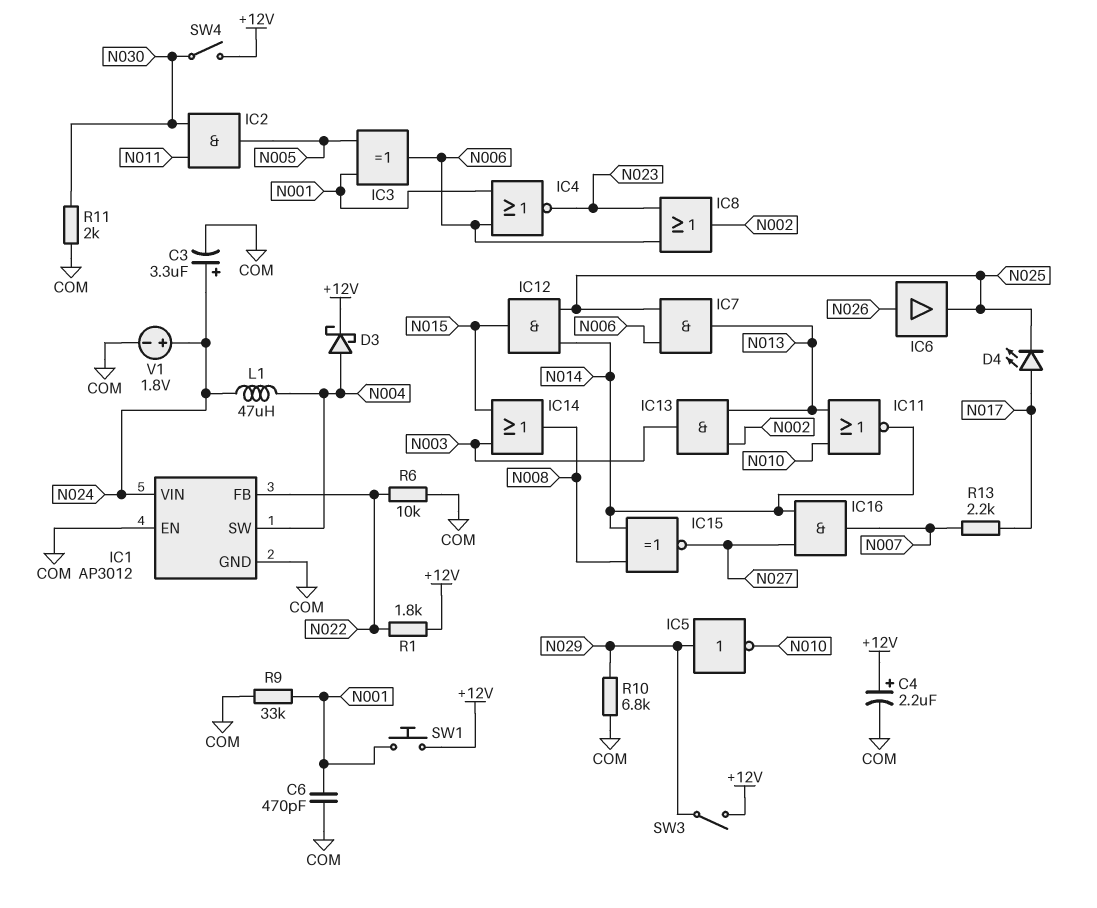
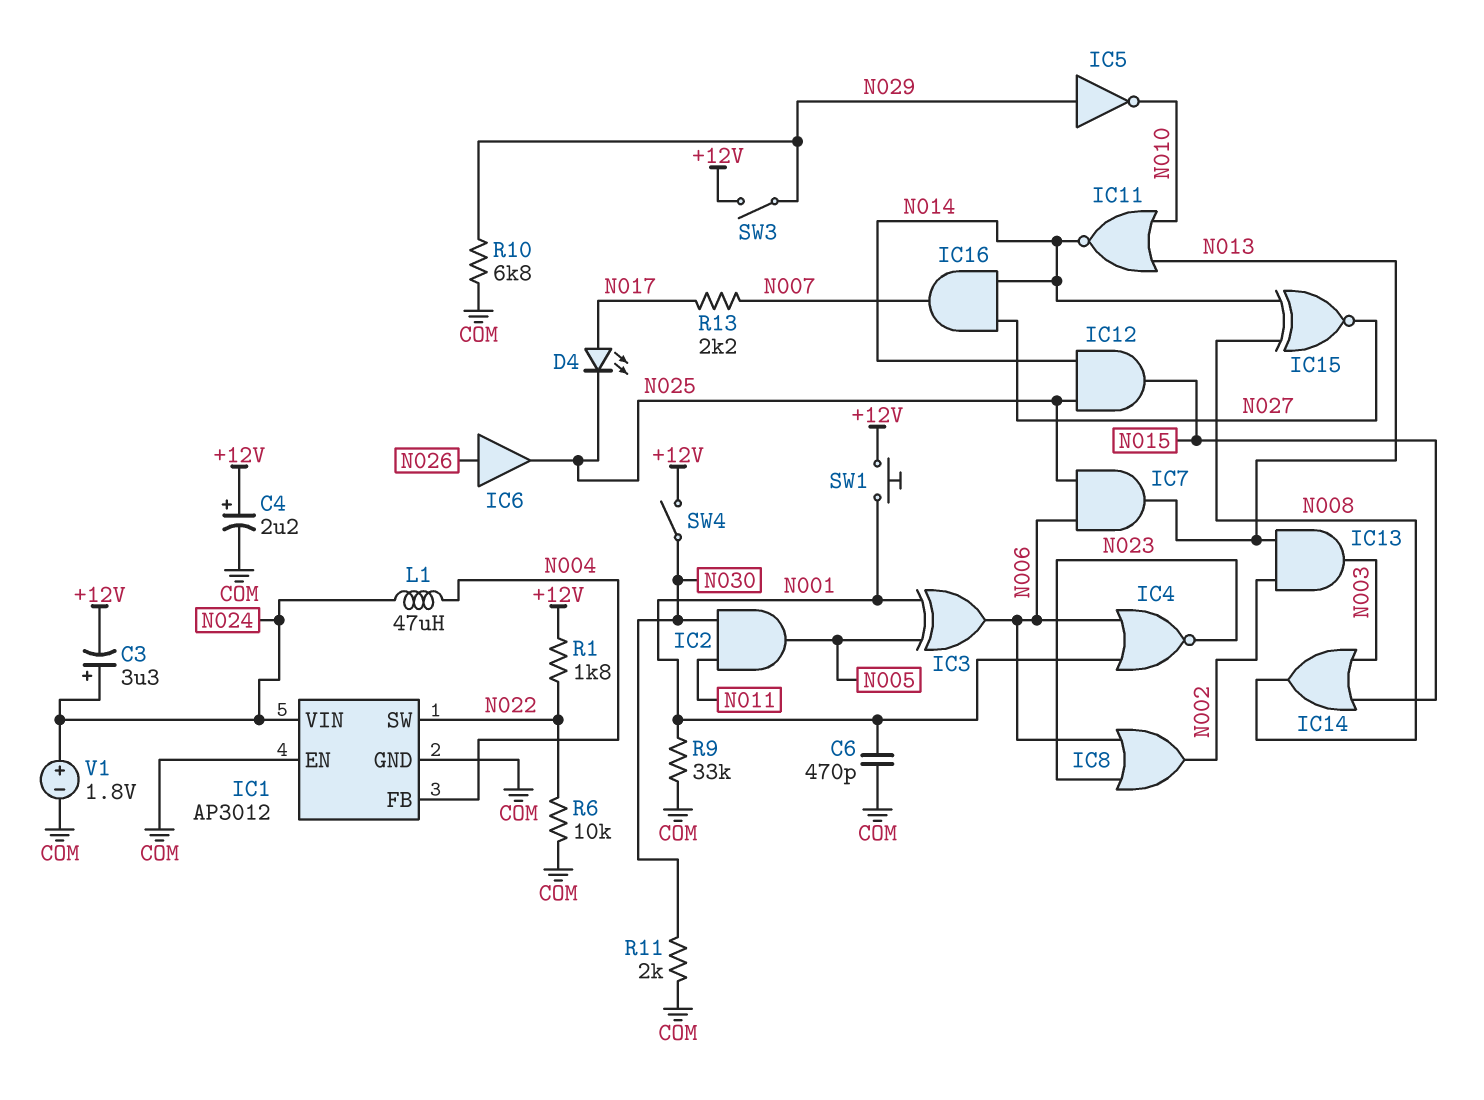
C3: 3.3uF (plus N024, minus COM) -> 3.3uF (plus N024, minus +12V)
D3: schottky (A N004, K +12V) -> none
IC1 pin FB: N022 -> N004
IC1 pin SW: N004 -> N022

